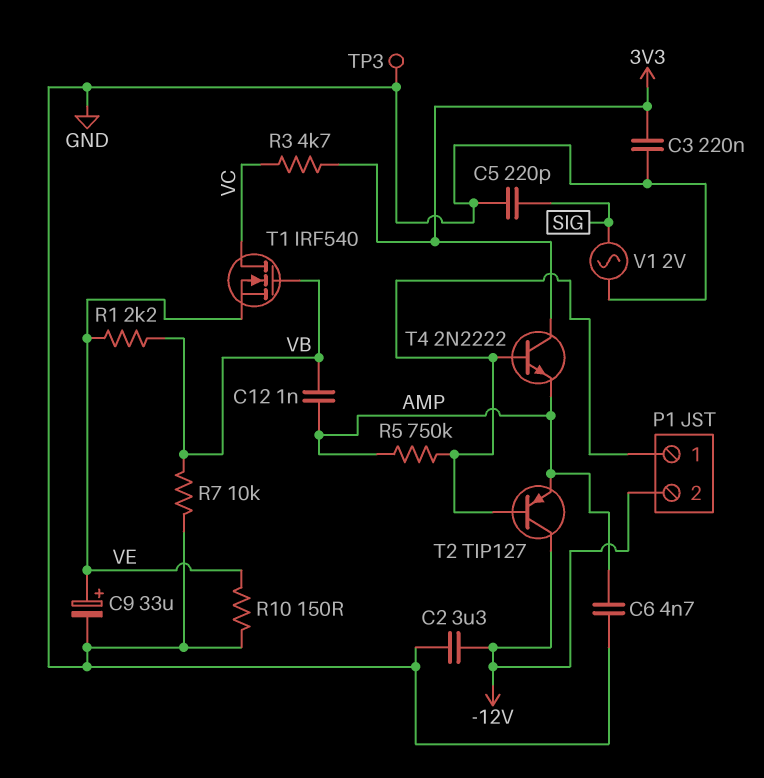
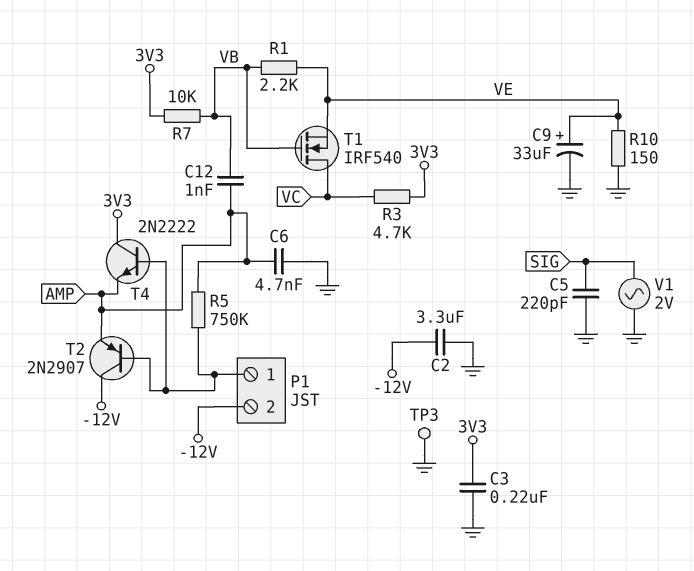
R7: 10k (GND, VB) -> 10k (3V3, VB)
T2: PNP TIP127 (B P1/1, C -12V, E AMP) -> PNP 2N2907 (B P1/1, C -12V, E AMP)

